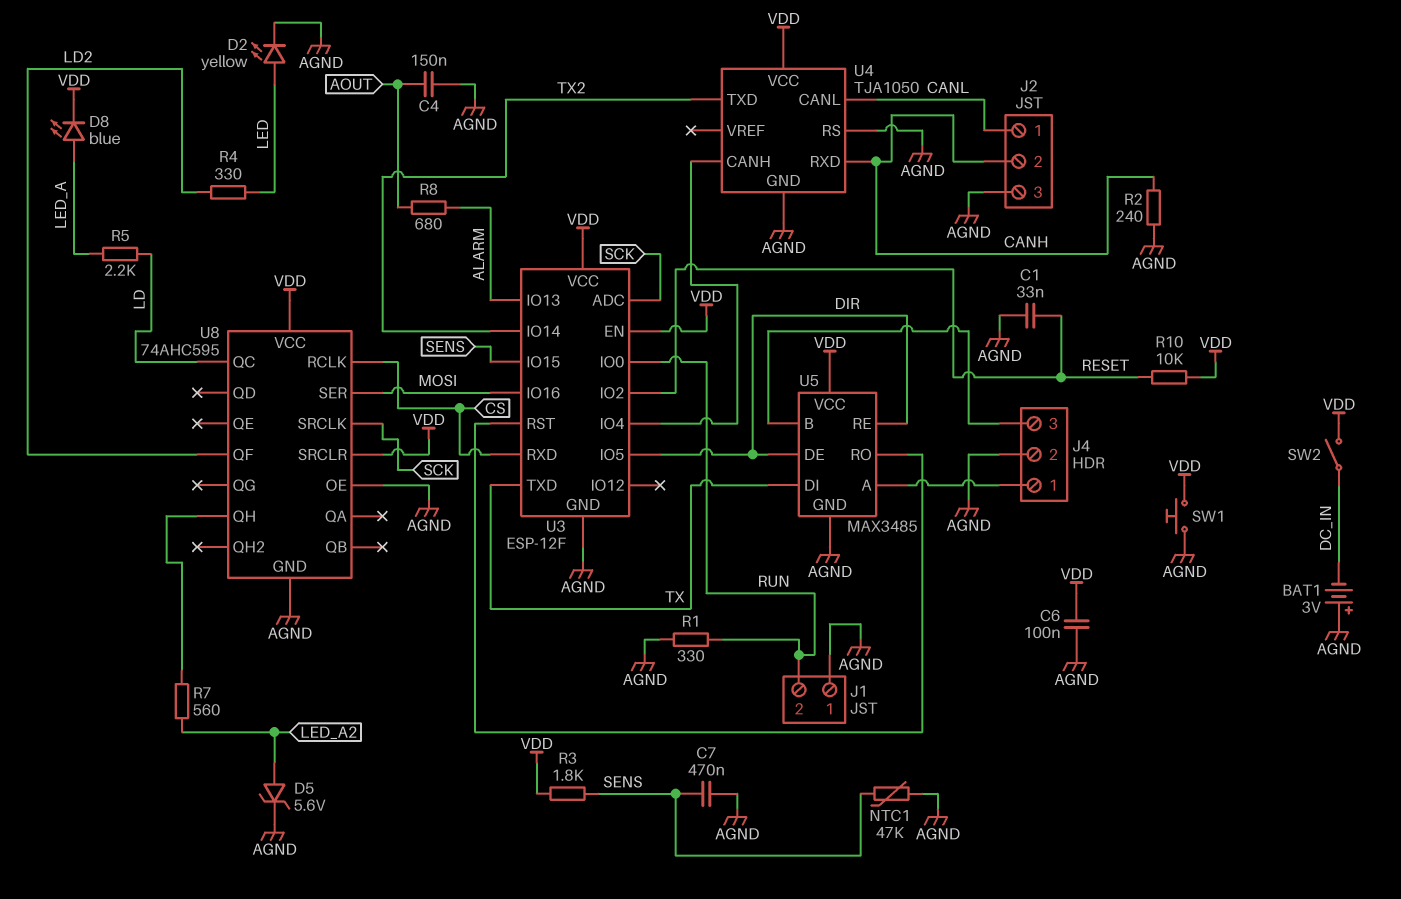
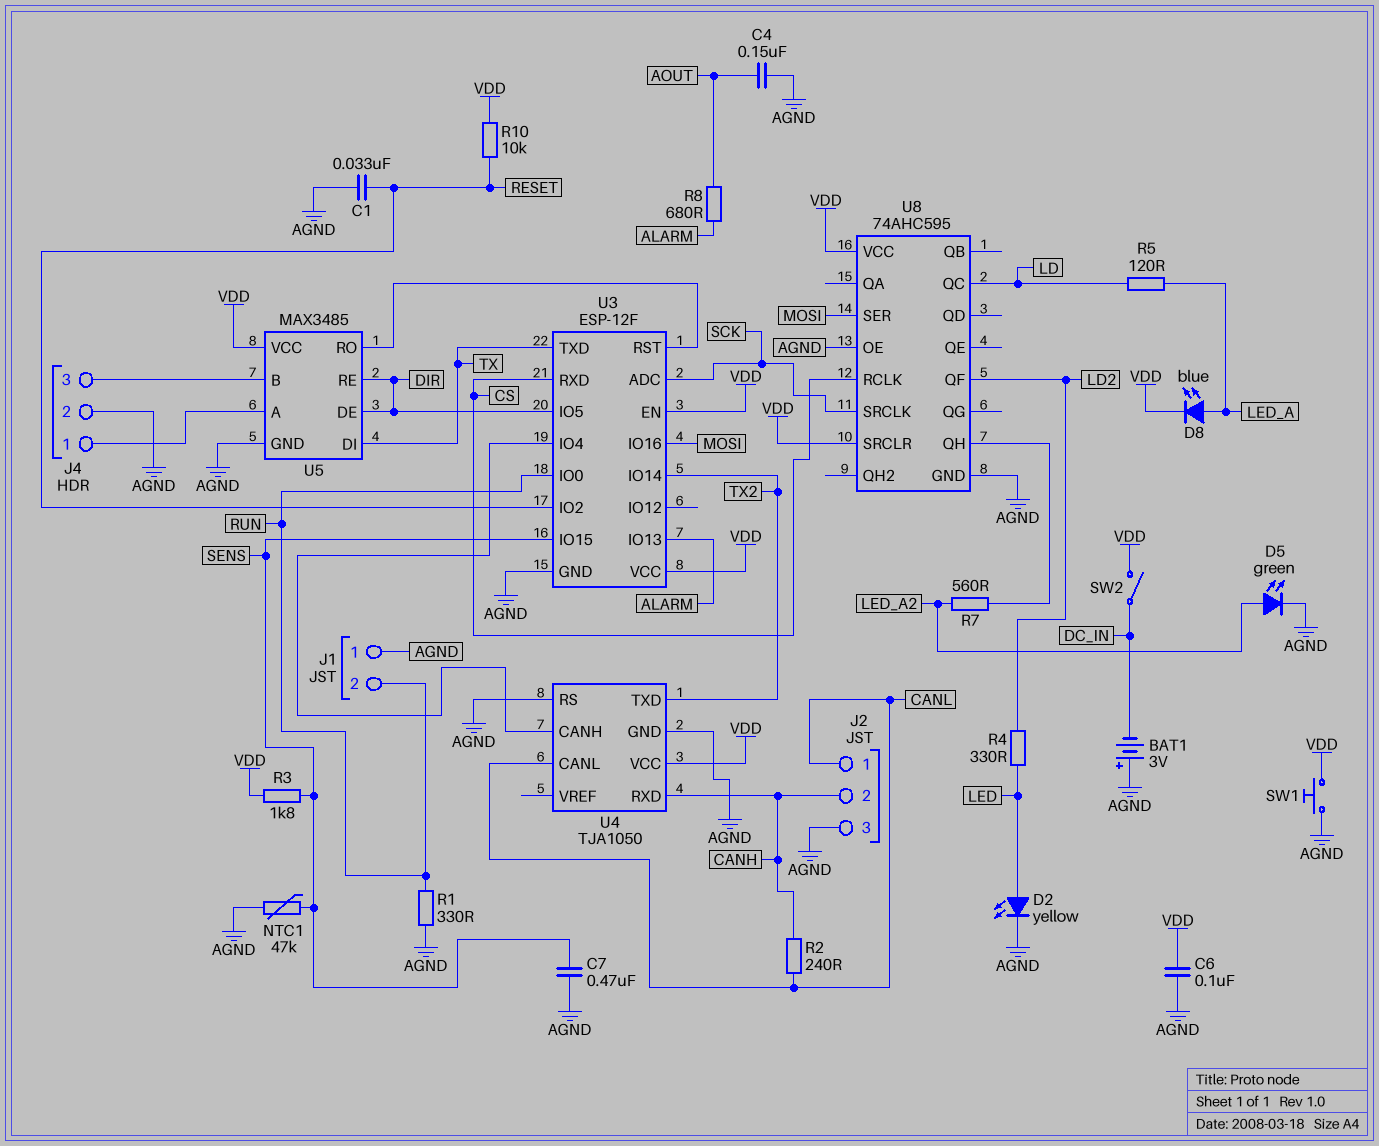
D5: zener 5.6V (A LED_A2, K AGND) -> LED green (A LED_A2, K AGND)
R2: 240 (AGND, CANH) -> 240 (CANH, CANL)
R5: 2.2k (LD, LED_A) -> 120 (LD, LED_A)

